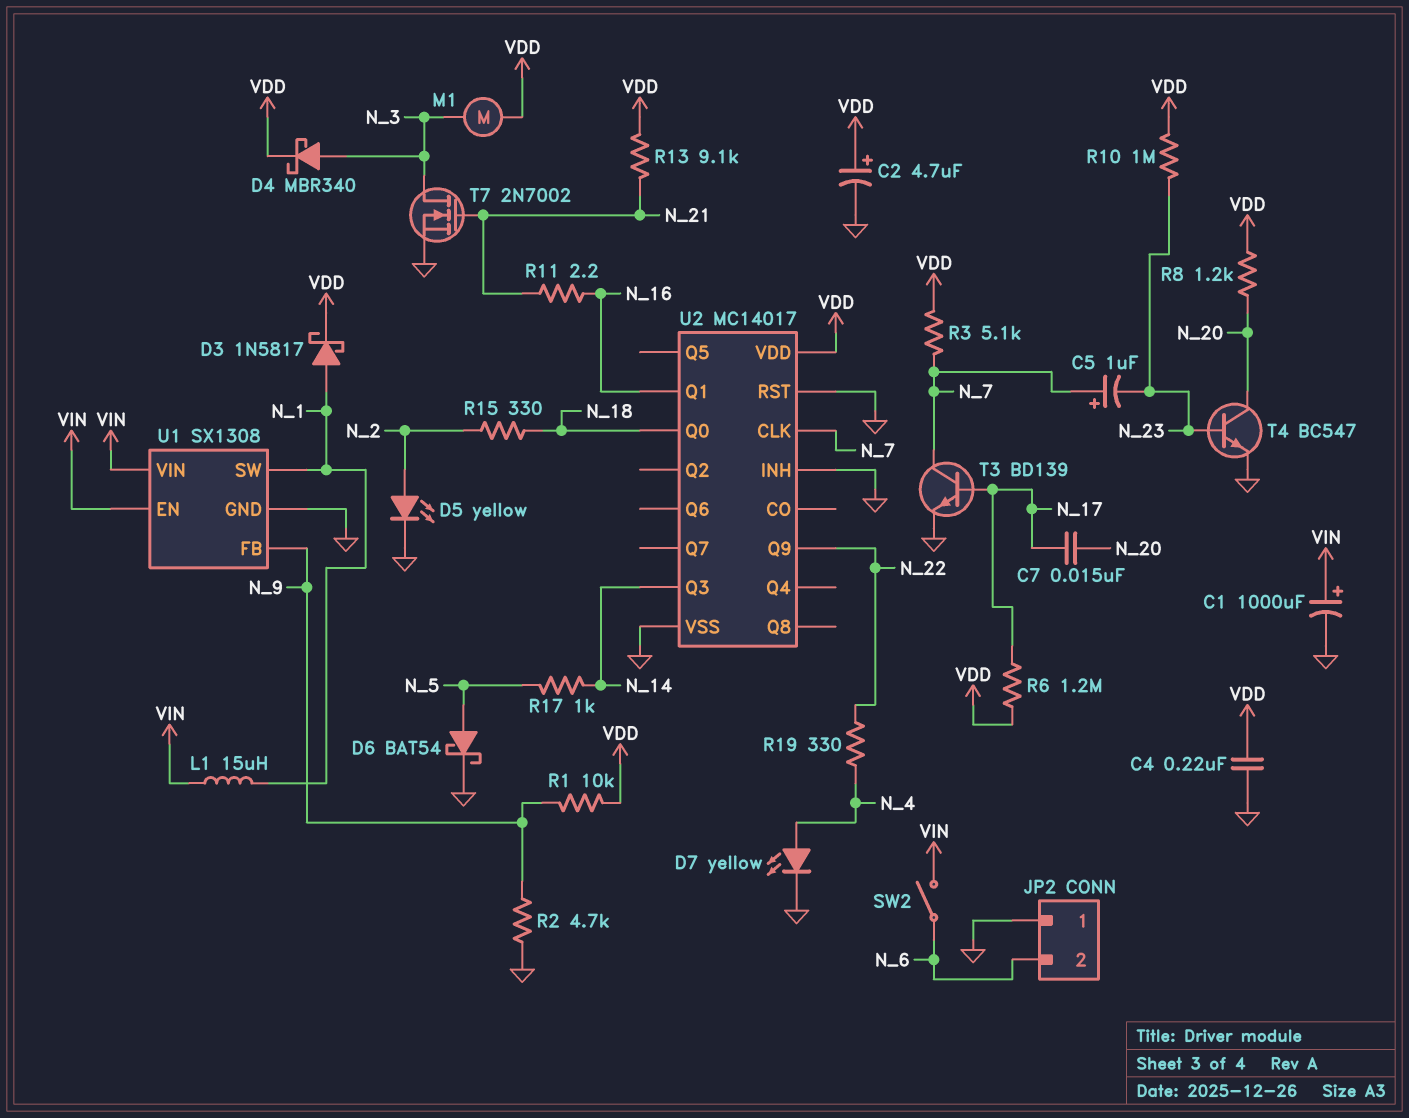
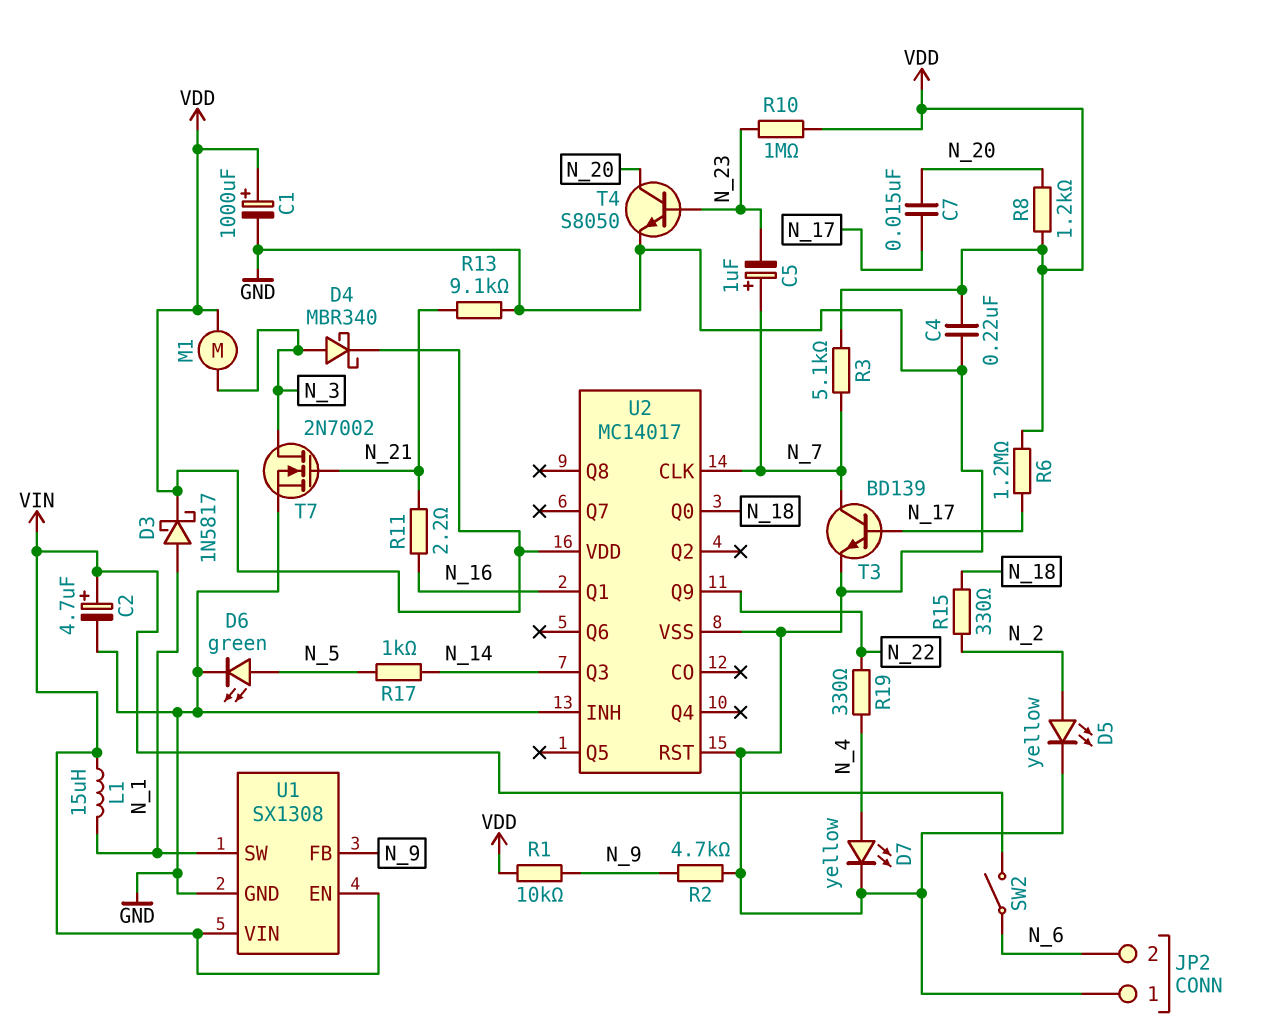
C1: 1000uF (plus VIN, minus GND) -> 1000uF (plus VDD, minus GND)
C2: 4.7uF (plus VDD, minus GND) -> 4.7uF (plus VIN, minus GND)
D6: schottky BAT54 (A N_5, K GND) -> LED green (A N_5, K GND)
R13: 9.1k (N_21, VDD) -> 9.1k (GND, N_21)
T4: NPN BC547 (B N_23, C N_20, E GND) -> NPN S8050 (B N_23, C N_20, E GND)

